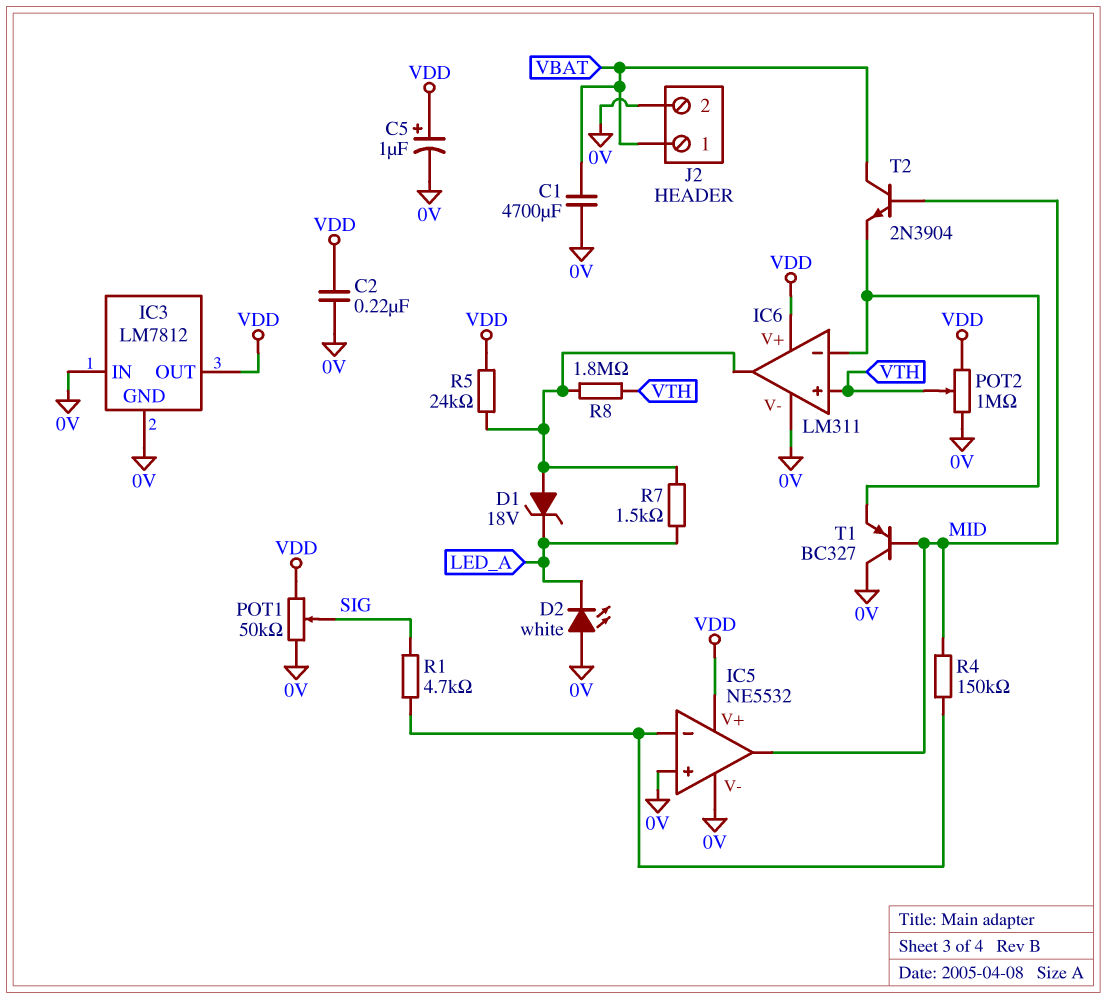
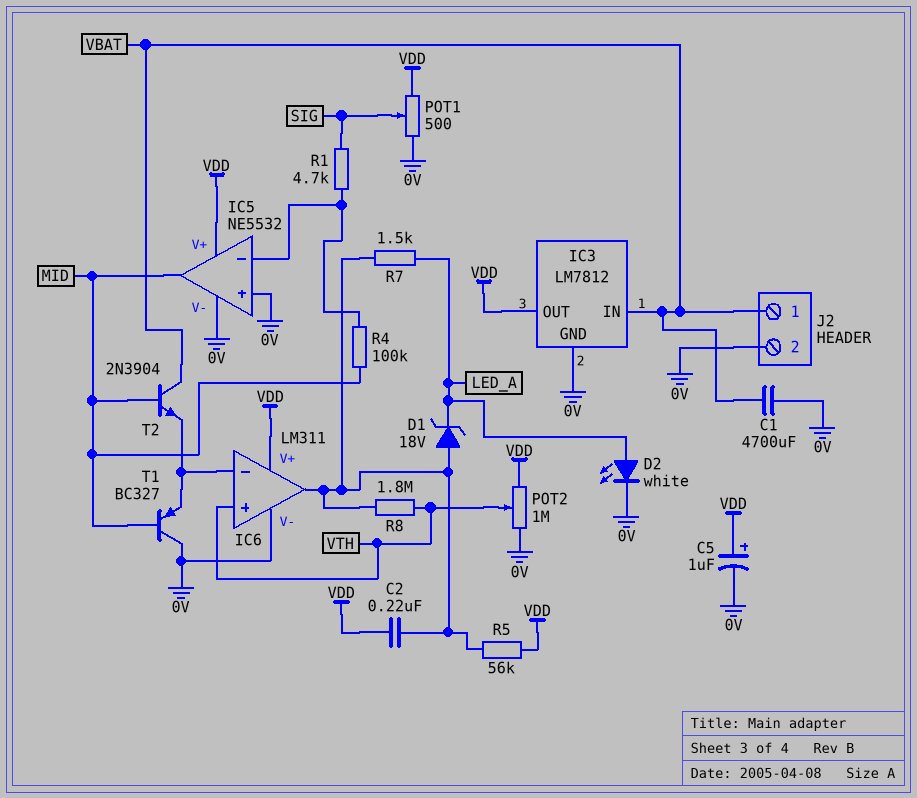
C2: 220nF (0V, VDD) -> 220nF (IC6/out, VDD)
D2: LED white (A 0V, K LED_A) -> LED white (A LED_A, K 0V)
IC3 pin IN: 0V -> VBAT
POT1: 50k (0V, VDD, wiper SIG) -> 500 (0V, VDD, wiper SIG)
R4: 150k (IC5/in-, MID) -> 100k (IC5/in-, MID)
R5: 24k (IC6/out, VDD) -> 56k (IC6/out, VDD)

